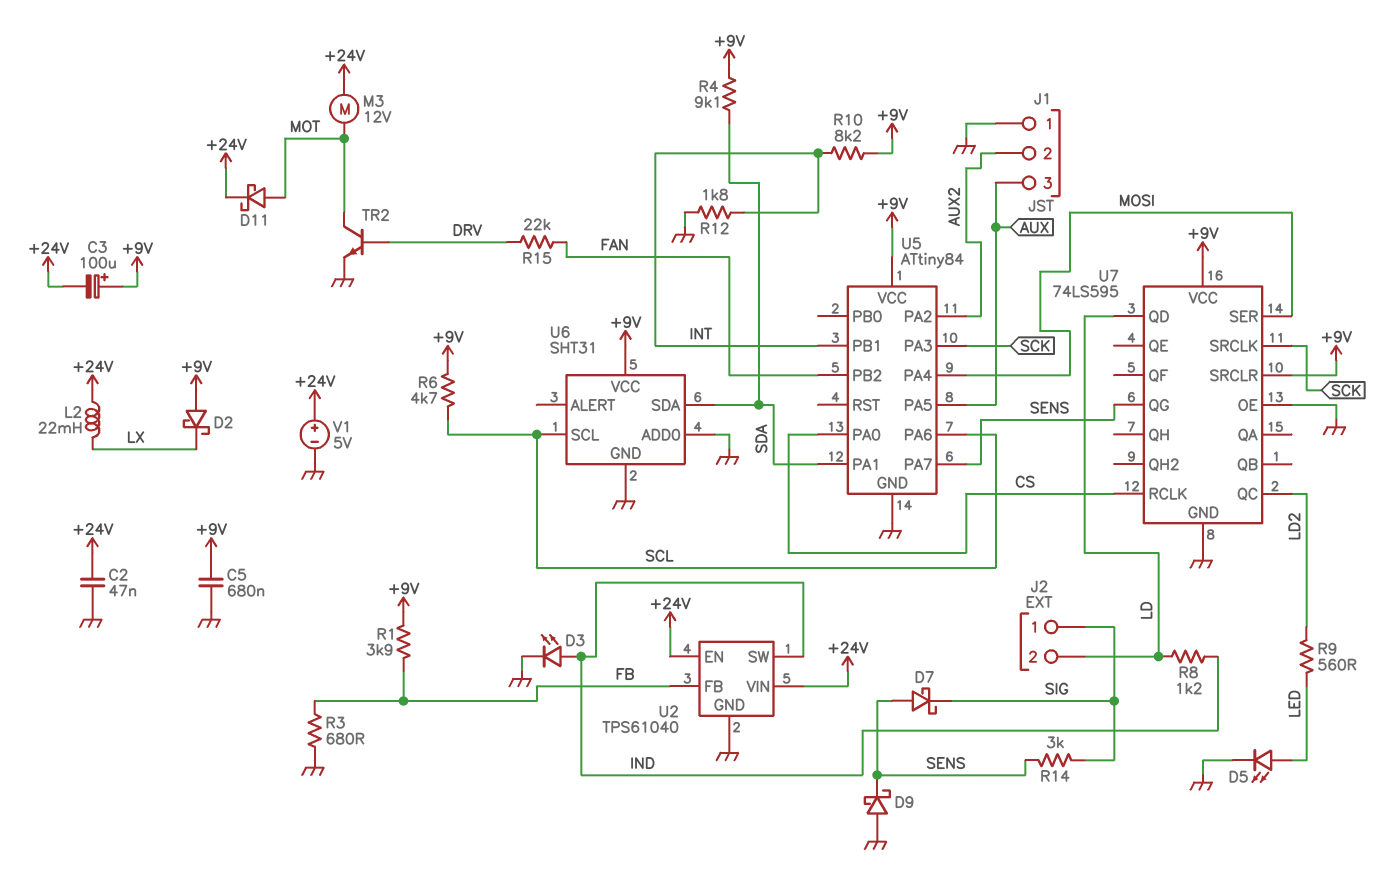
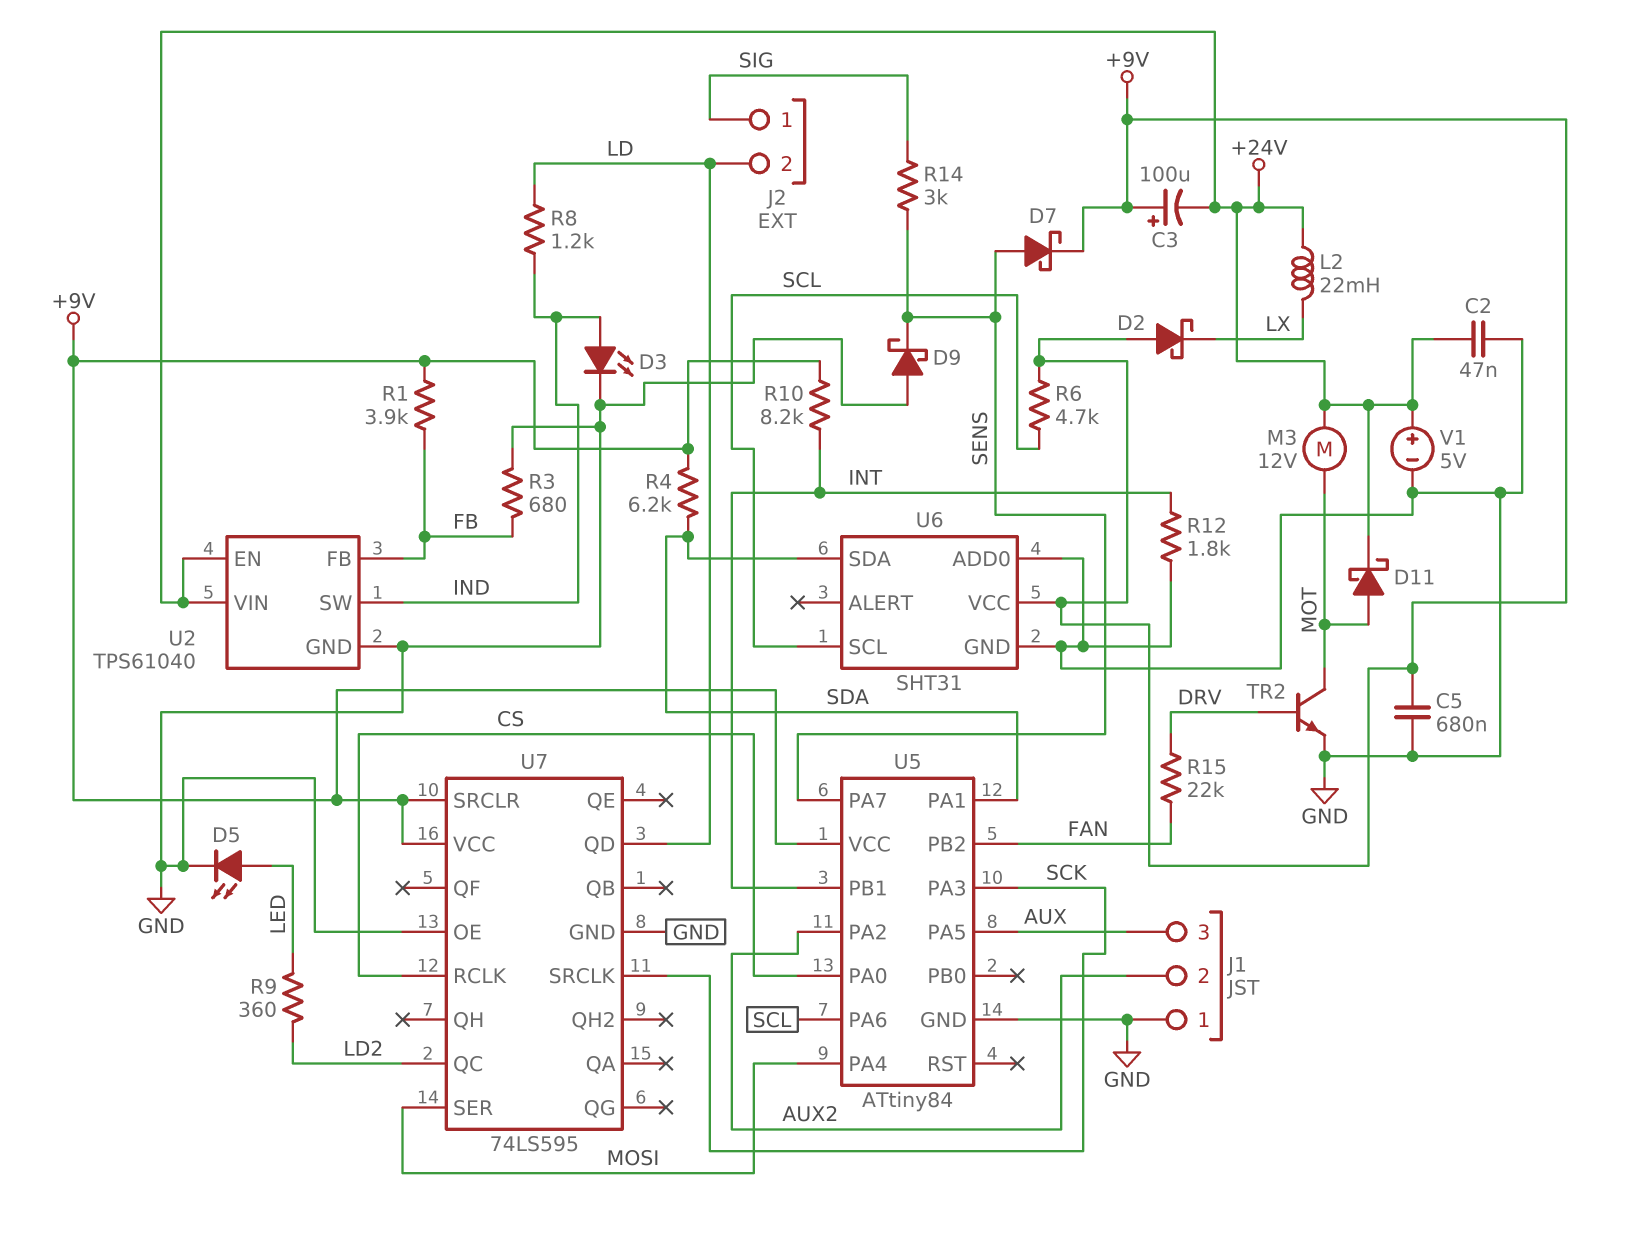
D7: schottky (A SENS, K SIG) -> schottky (A SENS, K +9V)
R4: 9.1k (+9V, SDA) -> 6.2k (+9V, SDA)
R9: 560 (LD2, LED) -> 360 (LD2, LED)
U7 pin QG: SENS -> none

